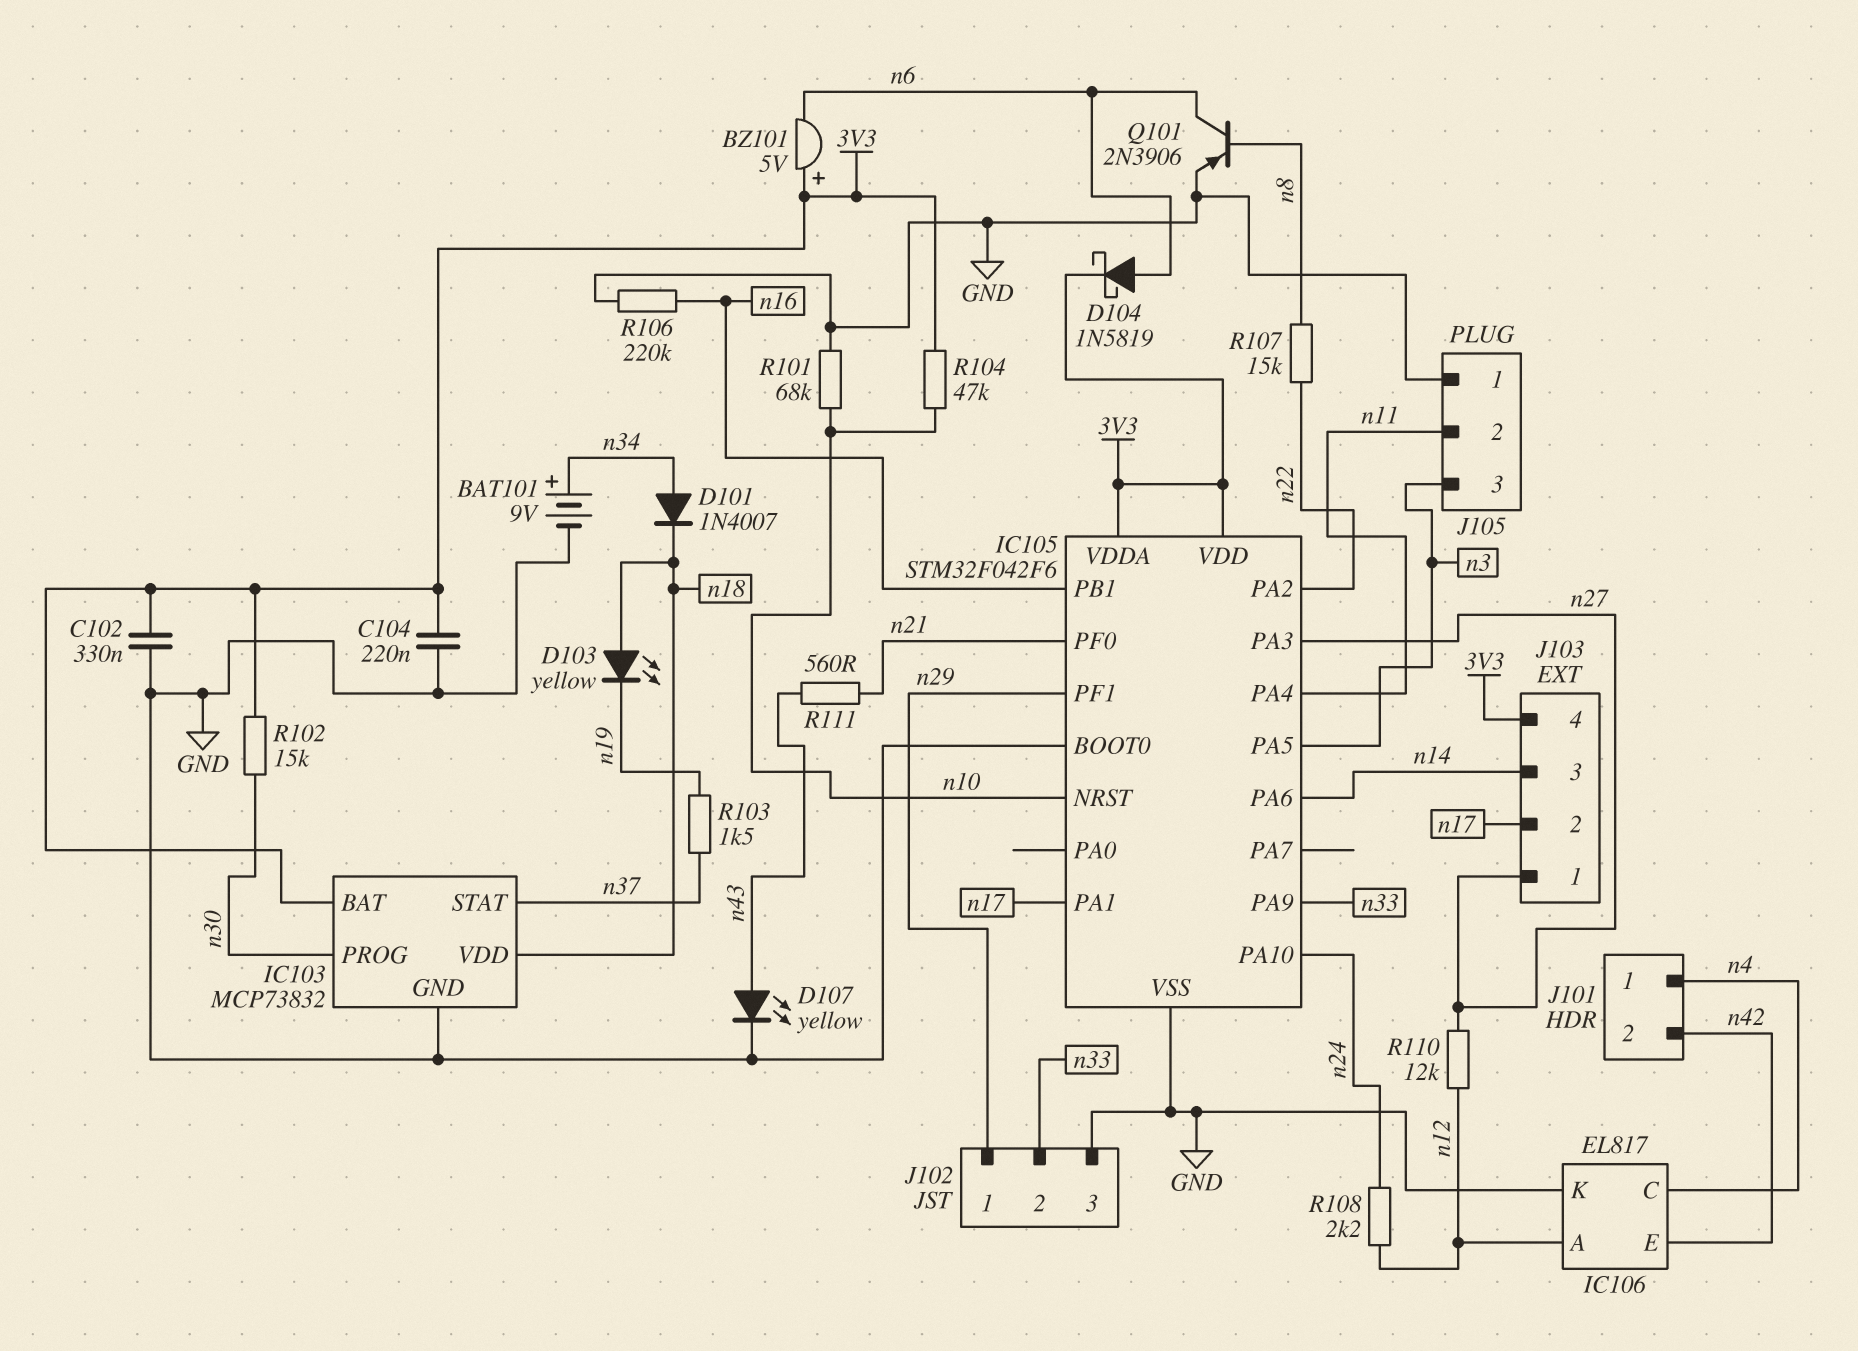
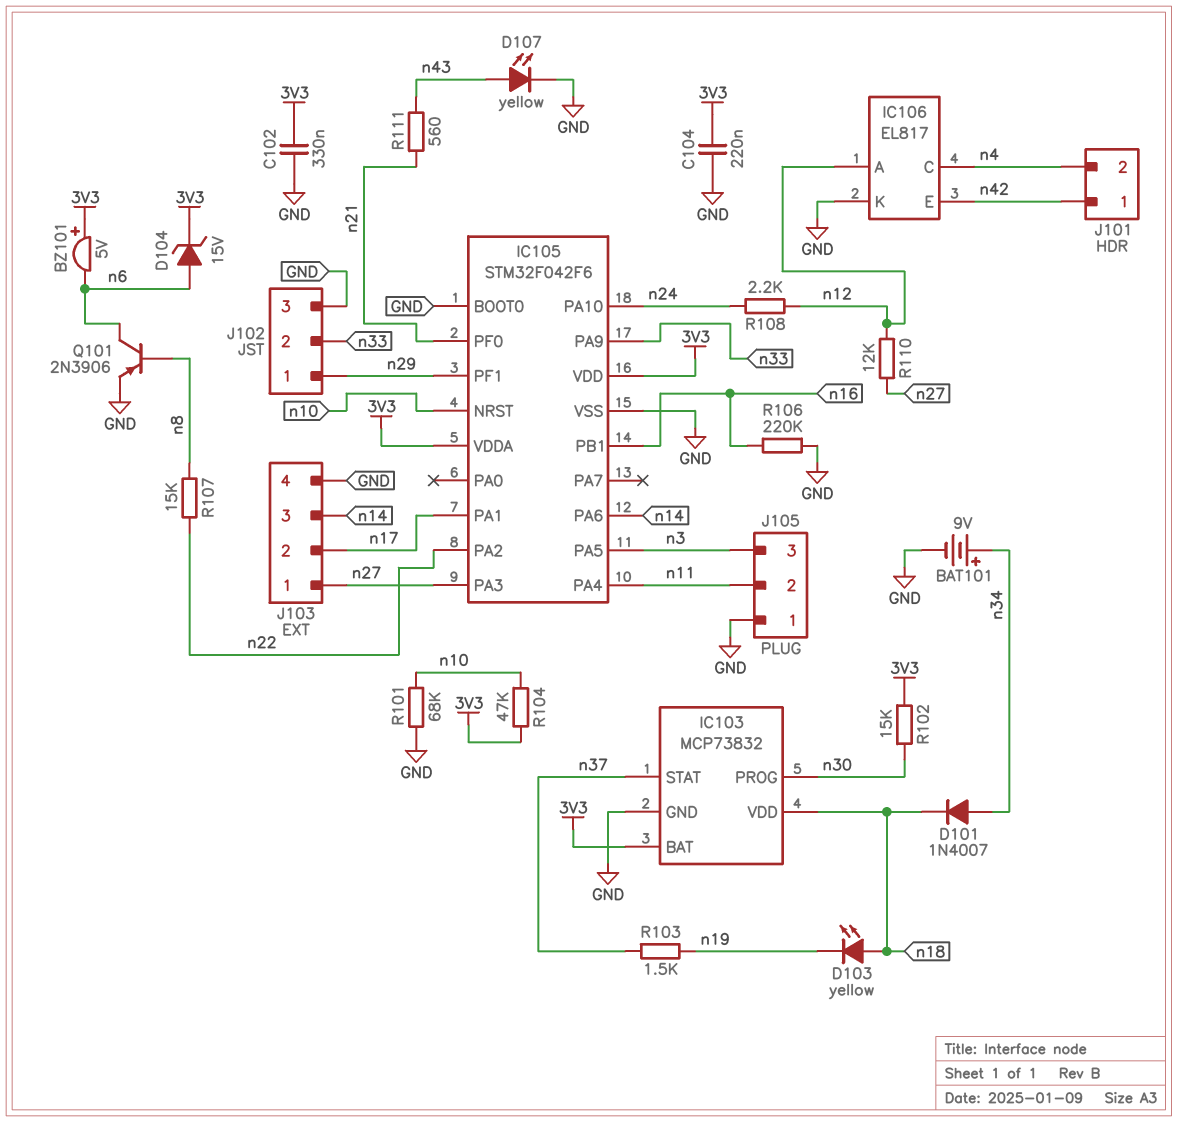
D104: schottky 1N5819 (A n6, K 3V3) -> zener 15V (A n6, K 3V3)
J101 pin 1: n4 -> n42
J101 pin 2: n42 -> n4
J103 pin 4: 3V3 -> GND

